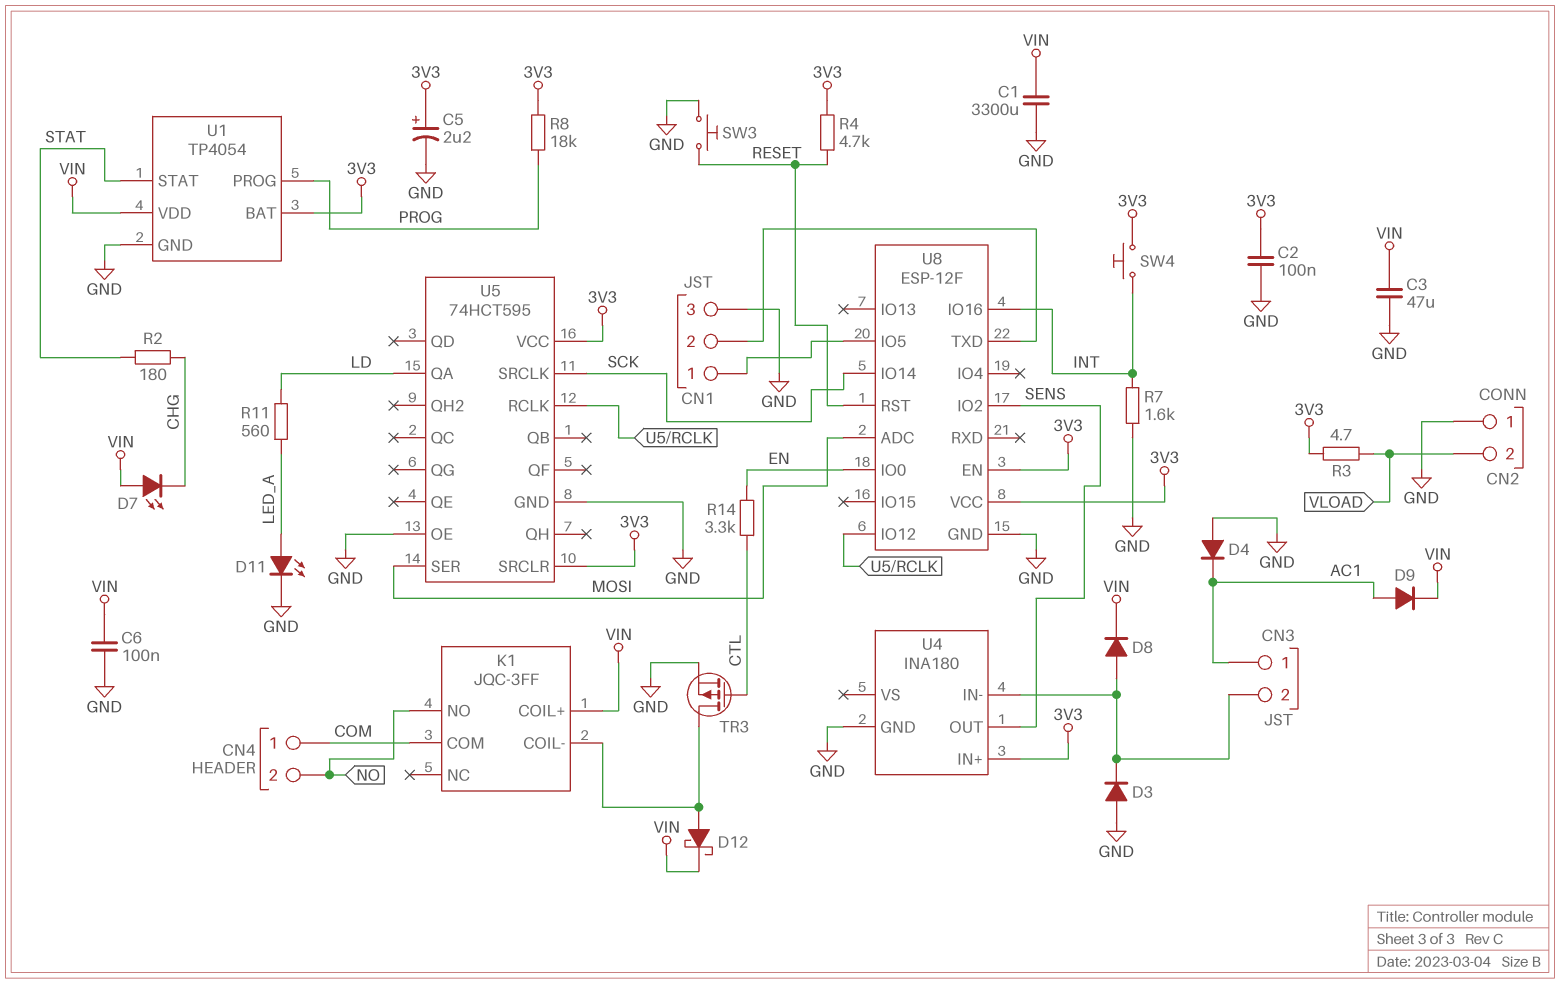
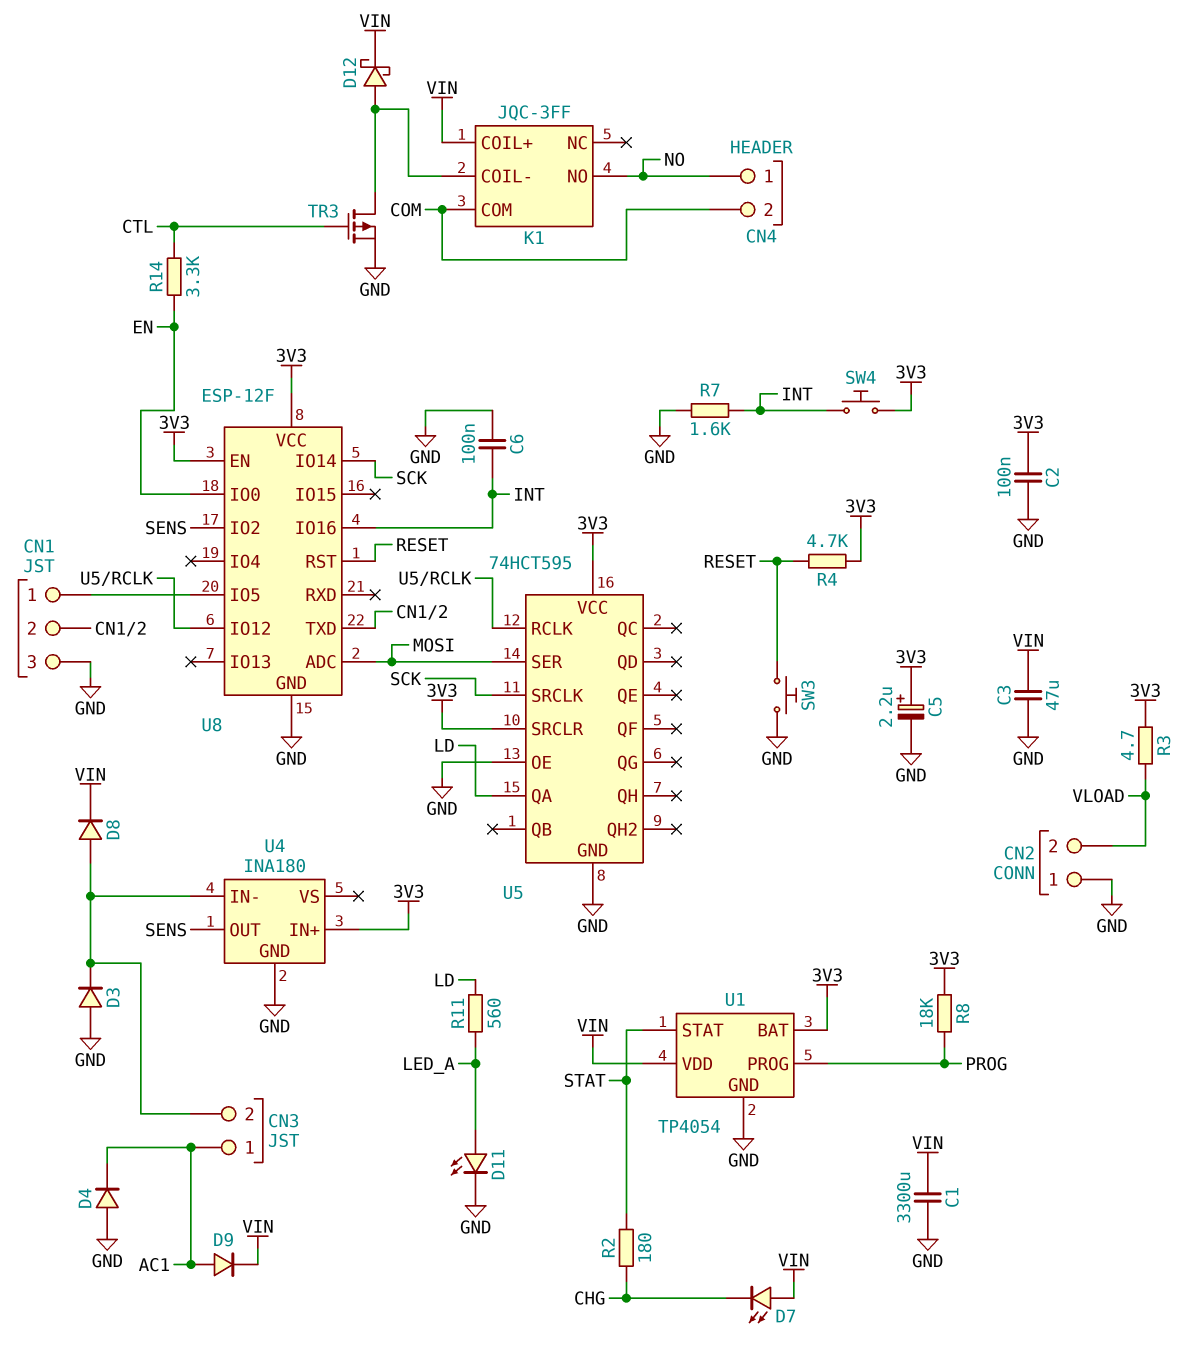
C6: 100nF (GND, VIN) -> 100nF (GND, INT)
CN4 pin 1: COM -> NO
CN4 pin 2: NO -> COM

